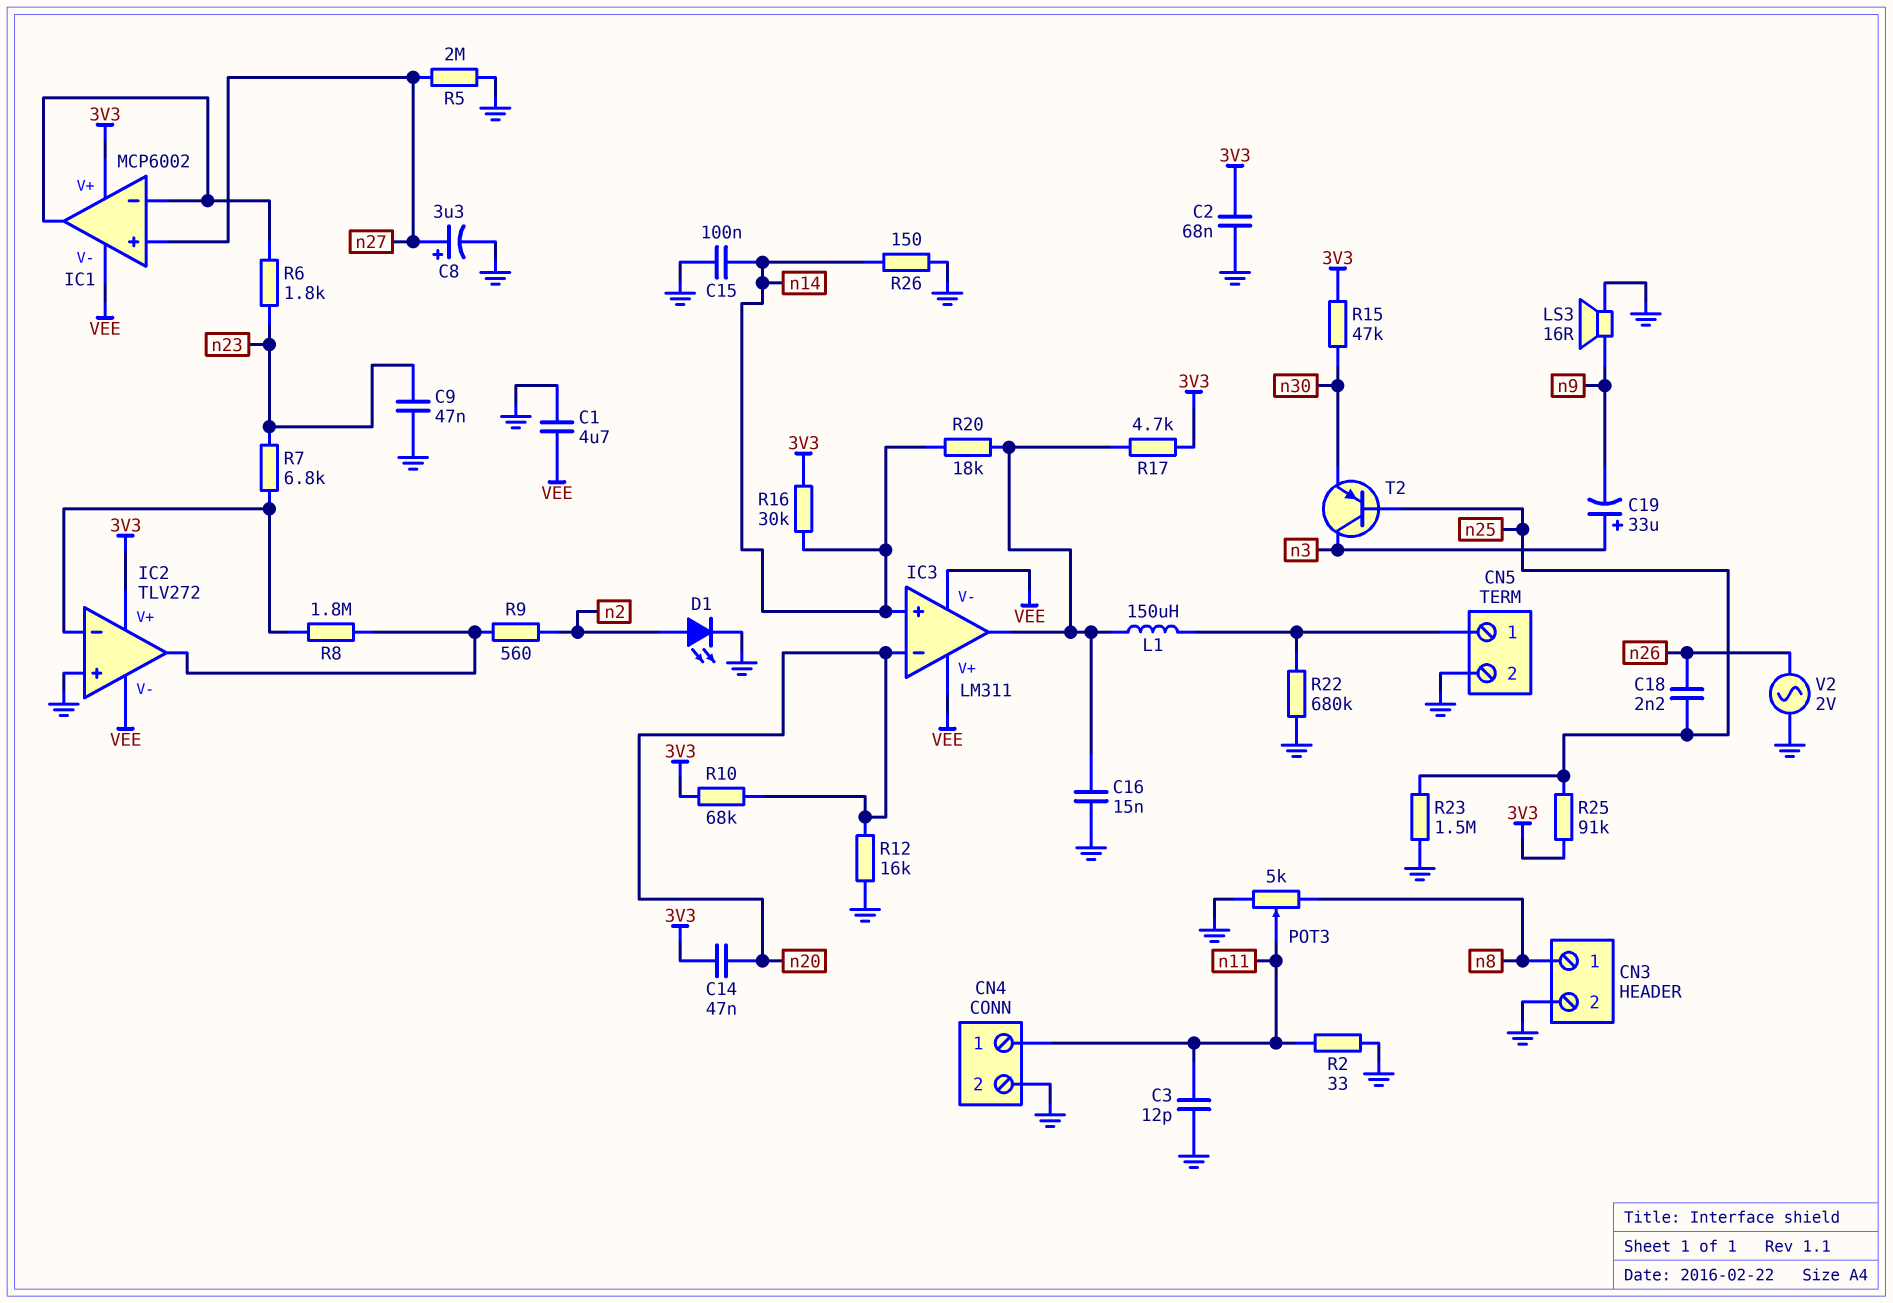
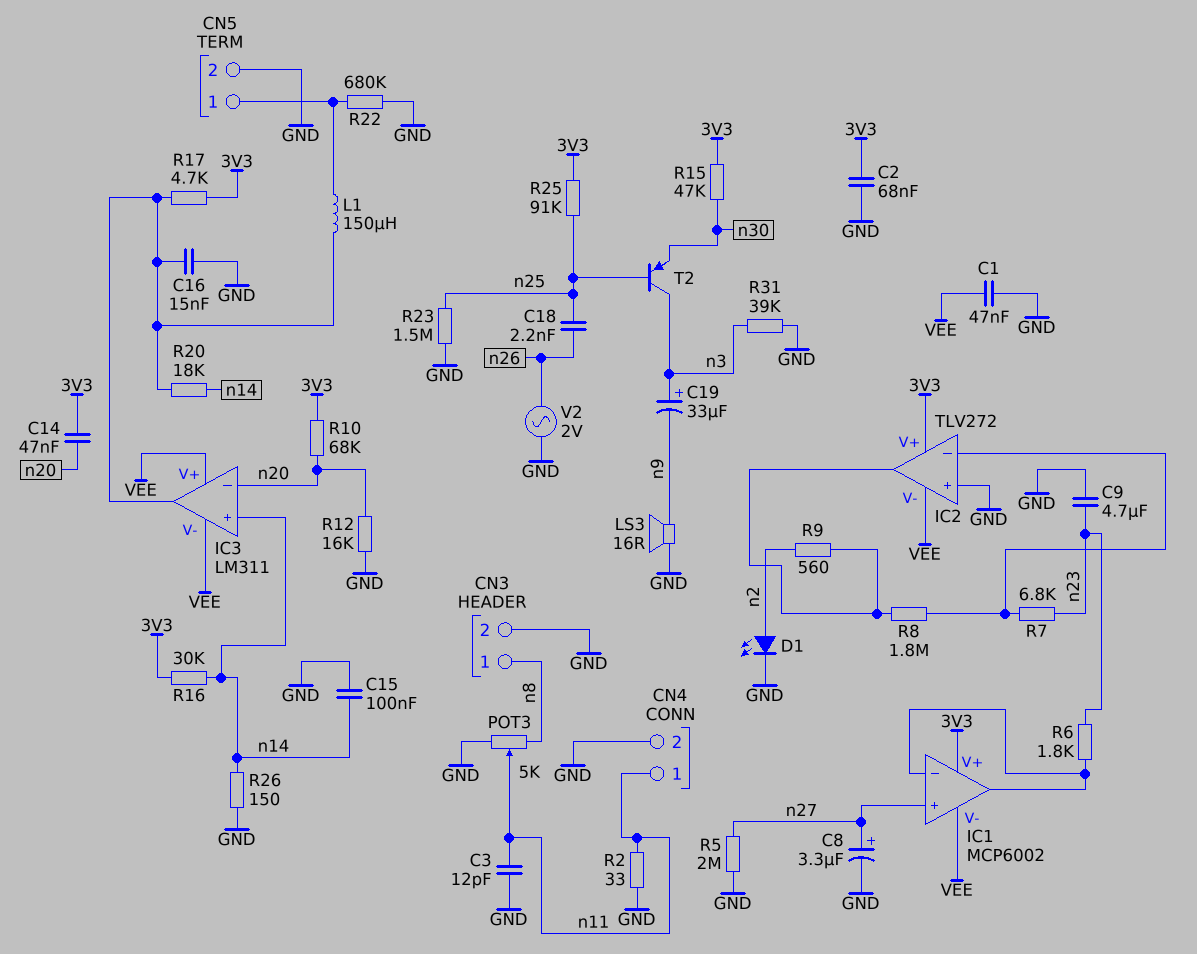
C1: 4.7uF (GND, VEE) -> 47nF (GND, VEE)
C9: 47nF (GND, n23) -> 4.7uF (GND, n23)
R31: none -> 39k (GND, n3)

